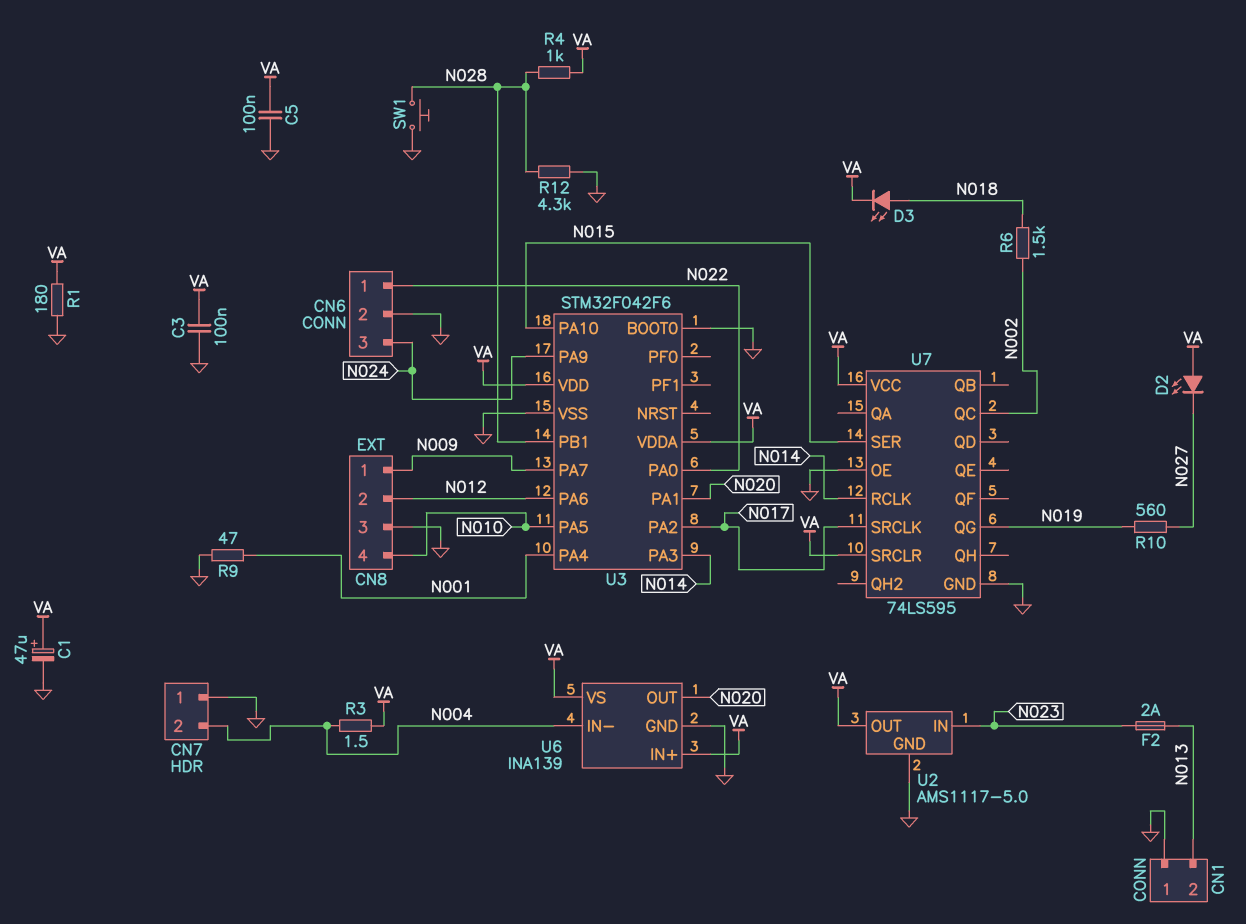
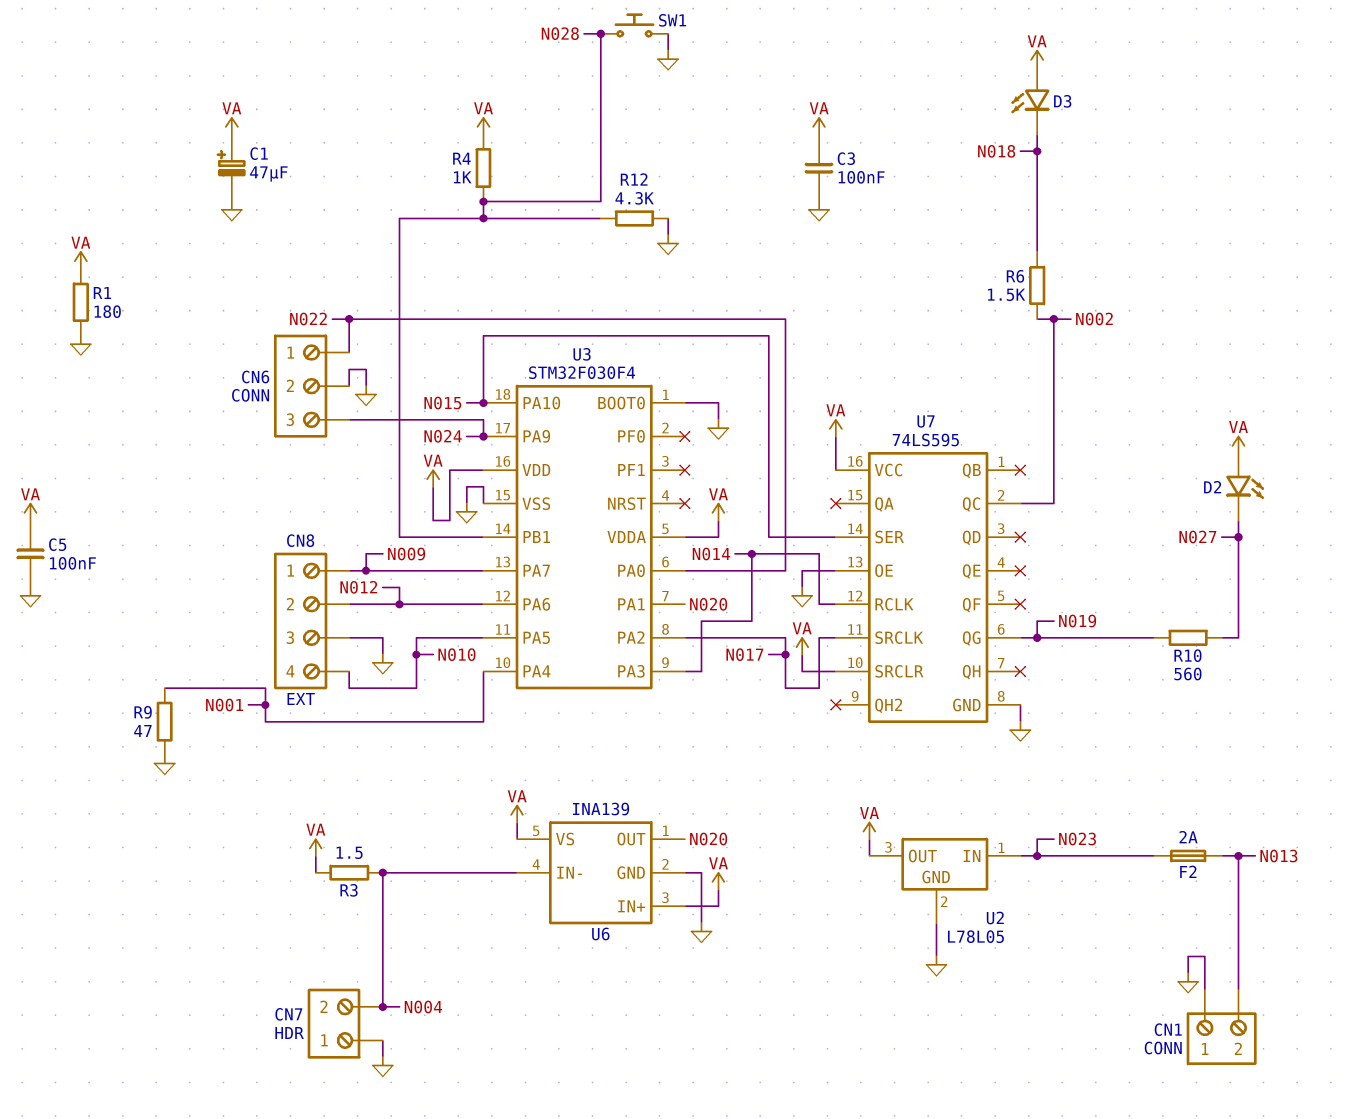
D3: LED (A N018, K VA) -> LED (A VA, K N018)
U2: AMS1117-5.0 -> L78L05
U3: STM32F042F6 -> STM32F030F4

